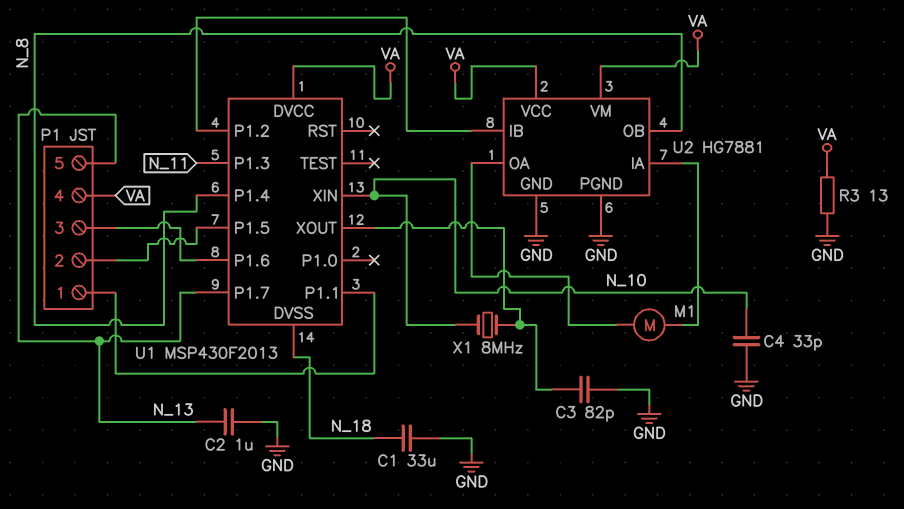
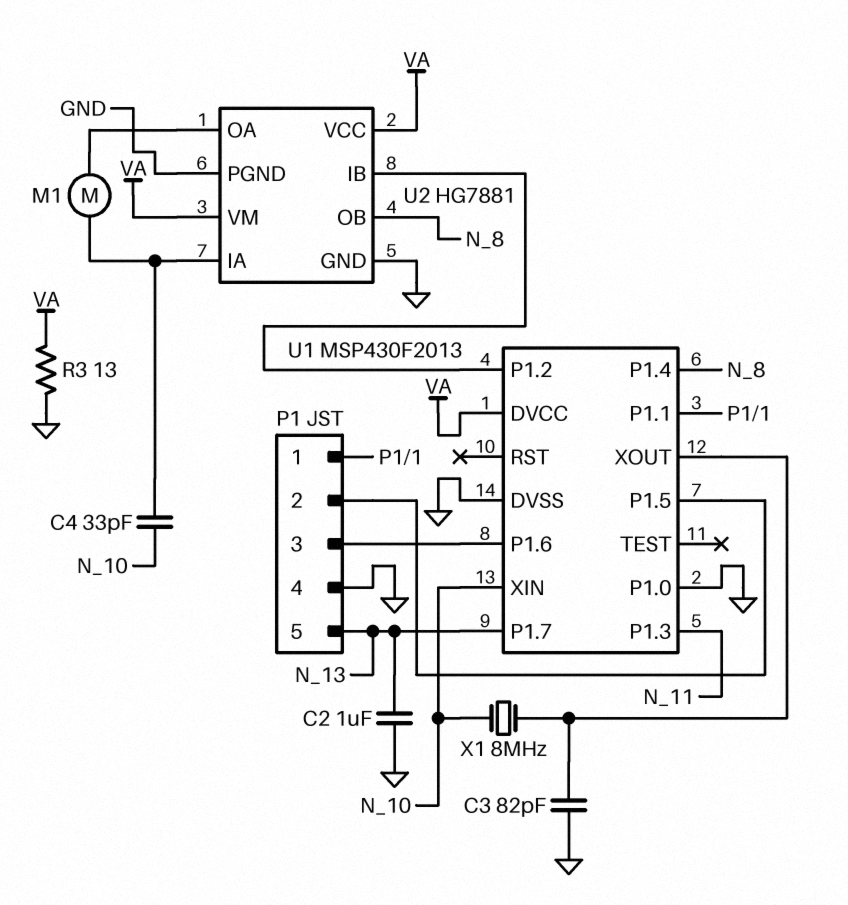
C1: 33uF (GND, N_18) -> none
C4: 33pF (GND, N_10) -> 33pF (N_10, U2/IA)
P1 pin 4: VA -> GND
U1 pin DVSS: N_18 -> GND
U1 pin P1.0: none -> GND

